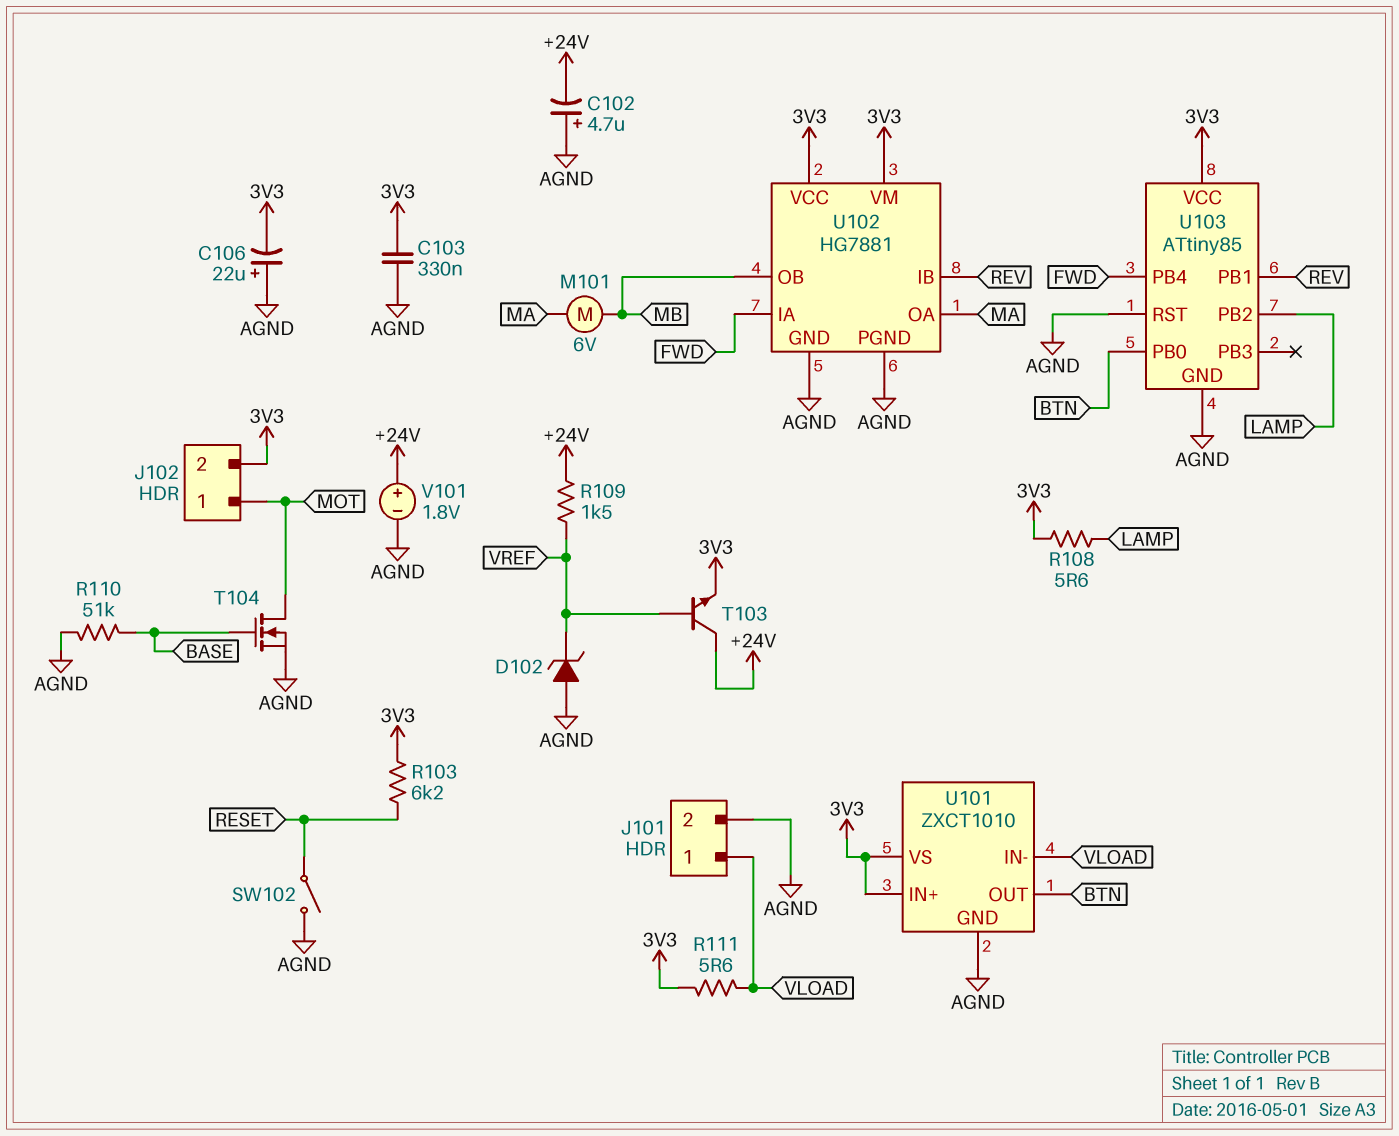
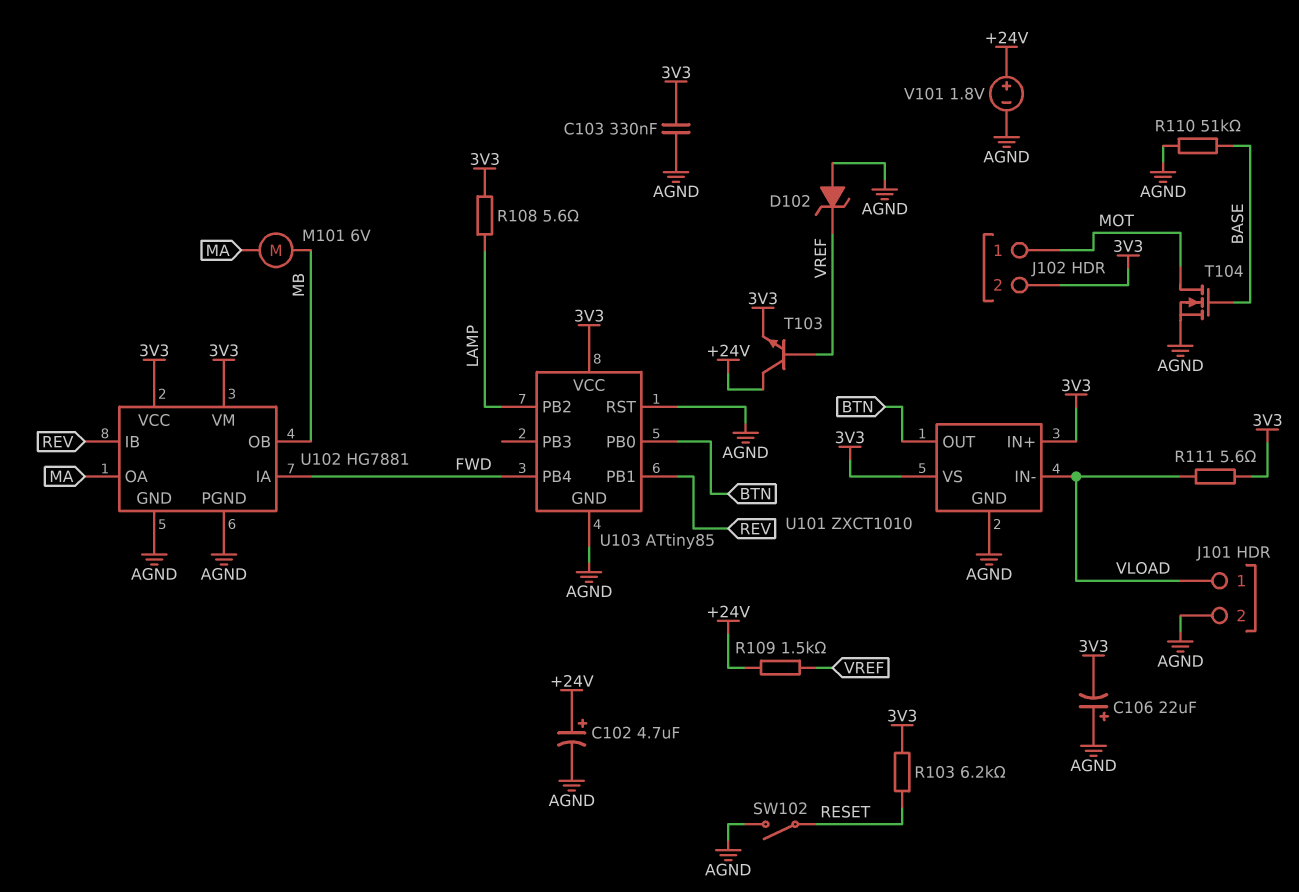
C102: 4.7uF (plus AGND, minus +24V) -> 4.7uF (plus +24V, minus AGND)

